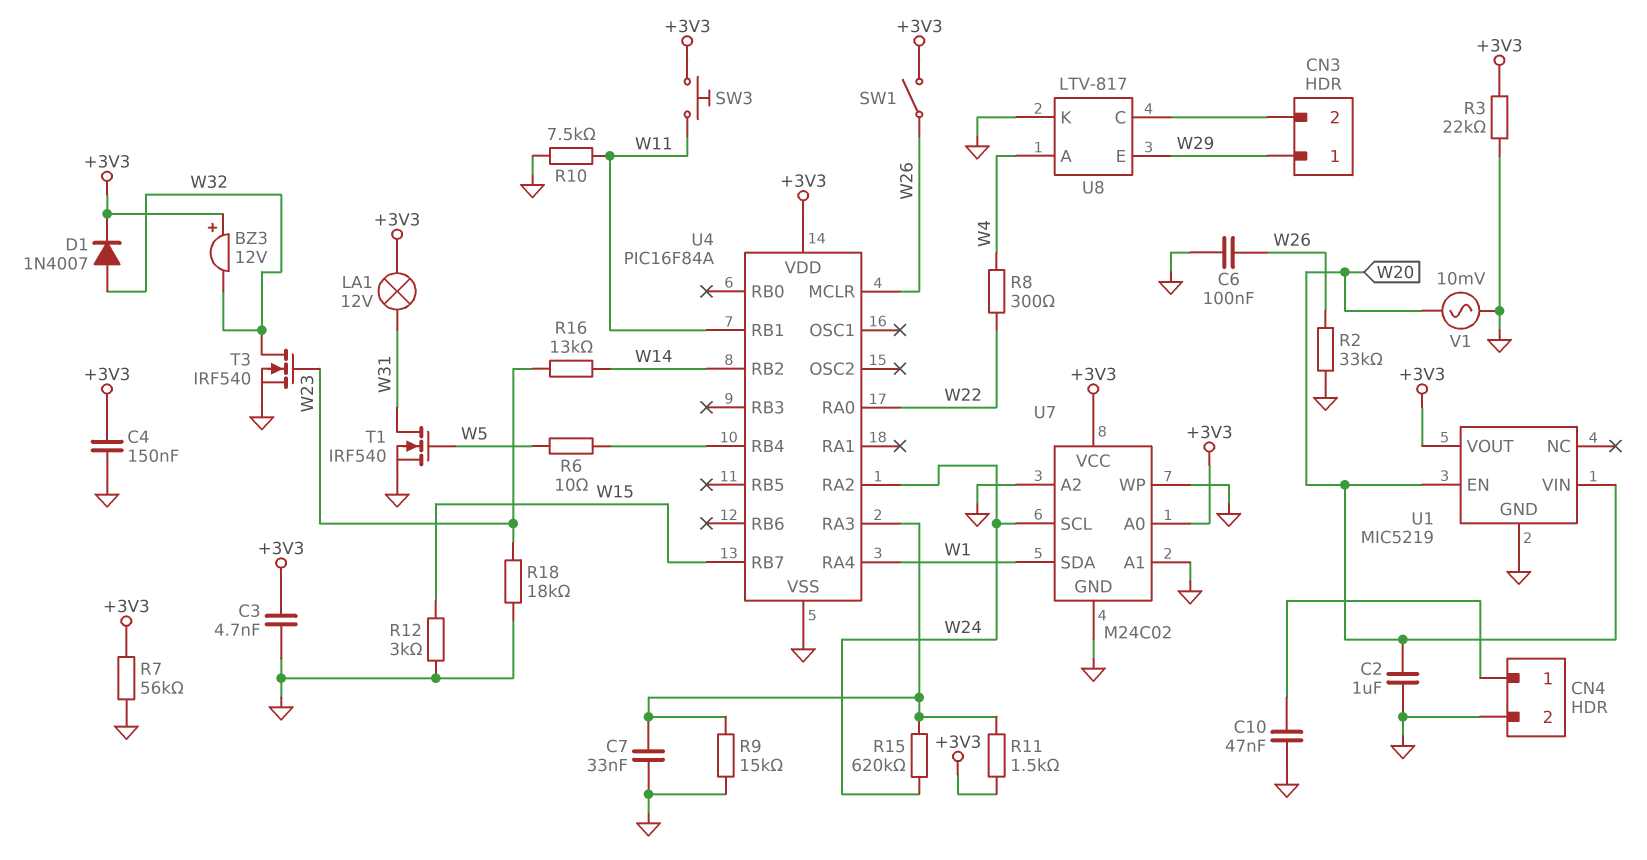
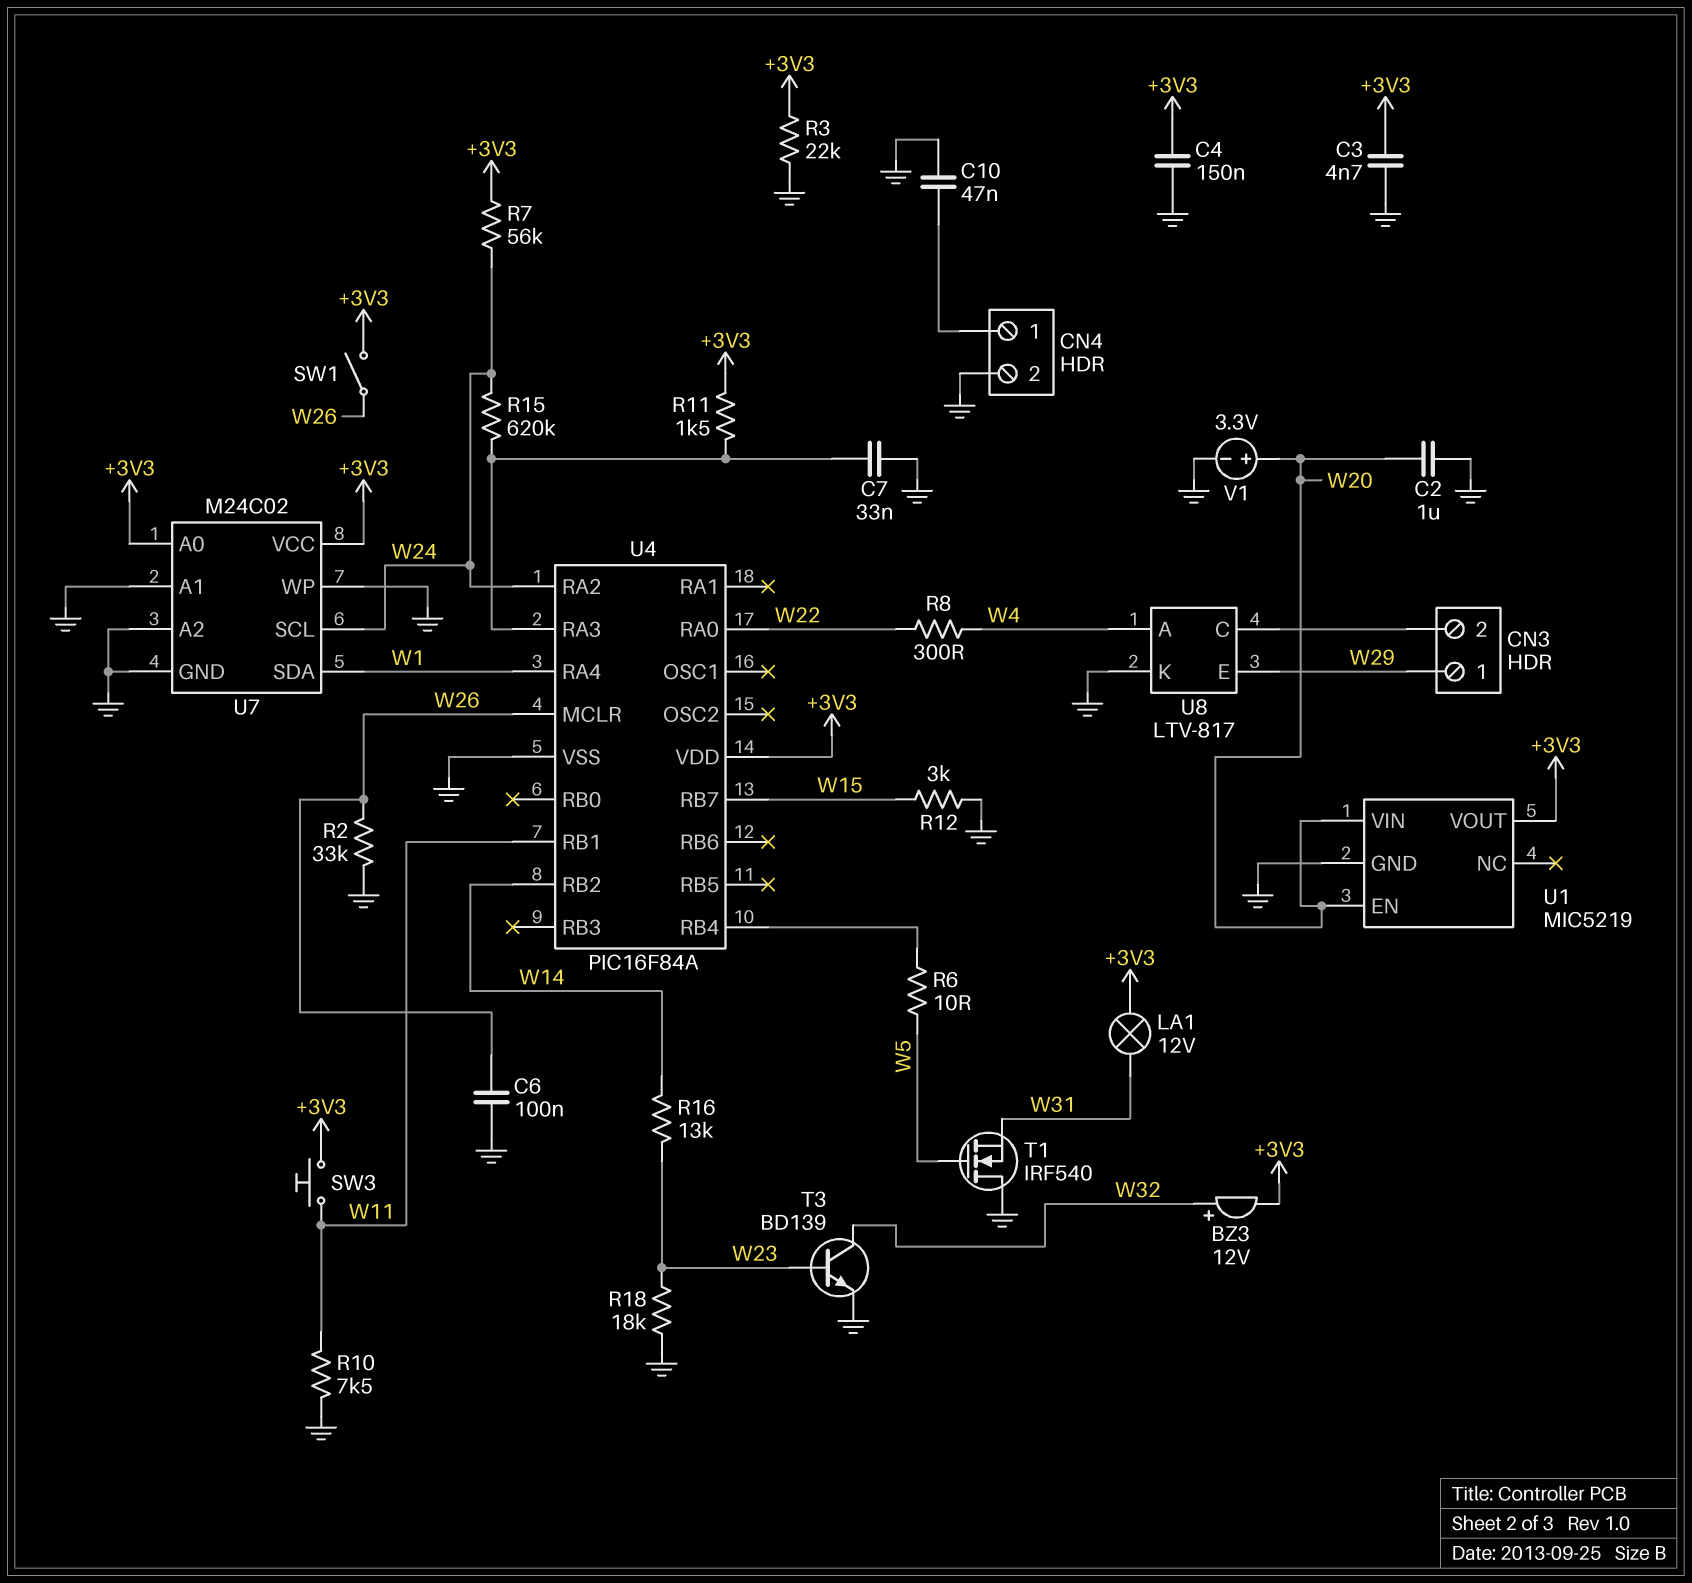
BZ3: buzzer 12V (plus +3V3, minus W32) -> buzzer 12V (plus W32, minus +3V3)
D1: diode 1N4007 (A W32, K +3V3) -> none
R7: 56k (+3V3, GND) -> 56k (+3V3, W24)
R9: 15k (GND, U4/RA3) -> none
T1: NMOS IRF540 (G W5, D W31, S GND) -> NMOS IRF540 (G W5, D GND, S W31)
T3: NMOS IRF540 (G W23, D W32, S GND) -> NPN BD139 (B W23, C W32, E GND)
V1: AC 10mV (GND, W20) -> 3.3V (plus W20, minus GND)

